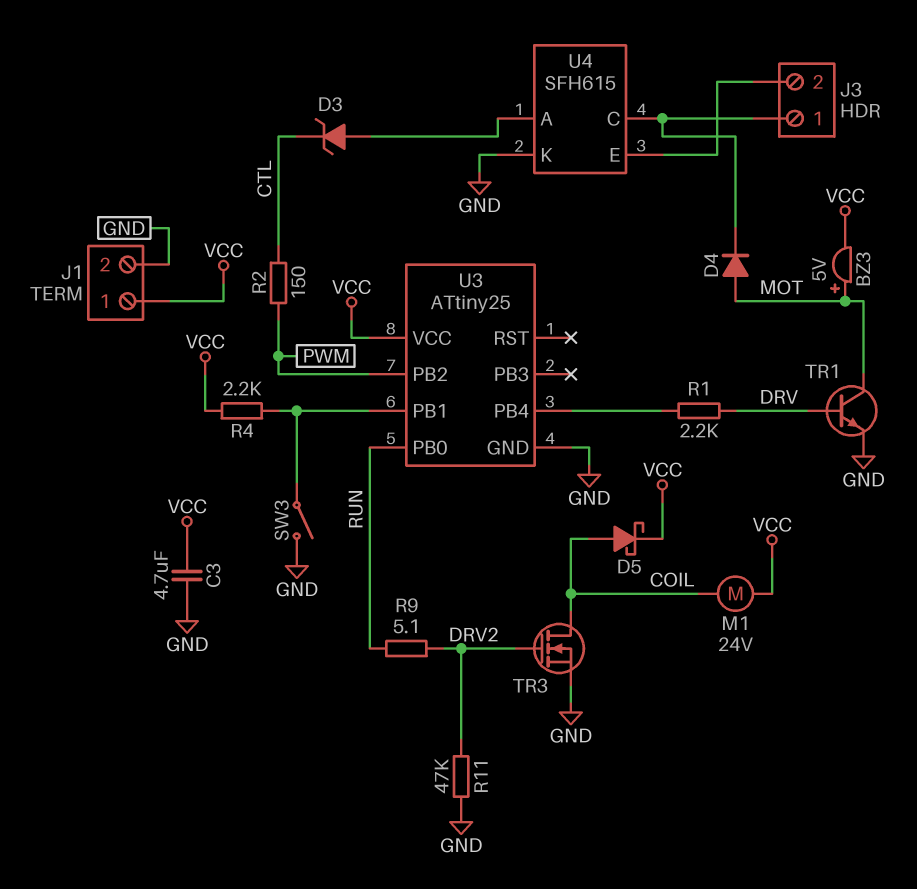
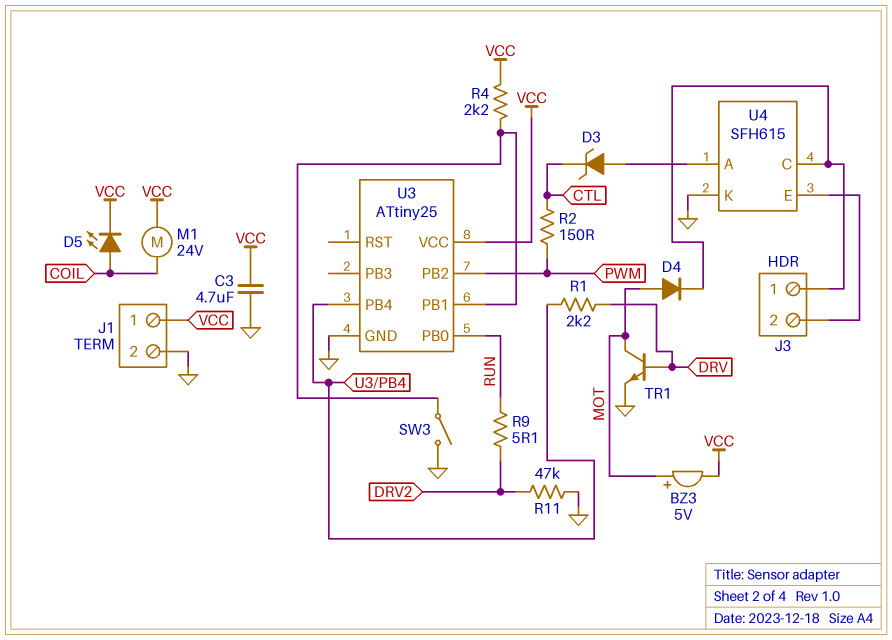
D5: schottky (A COIL, K VCC) -> LED (A COIL, K VCC)
TR3: NMOS (G DRV2, D COIL, S GND) -> none

